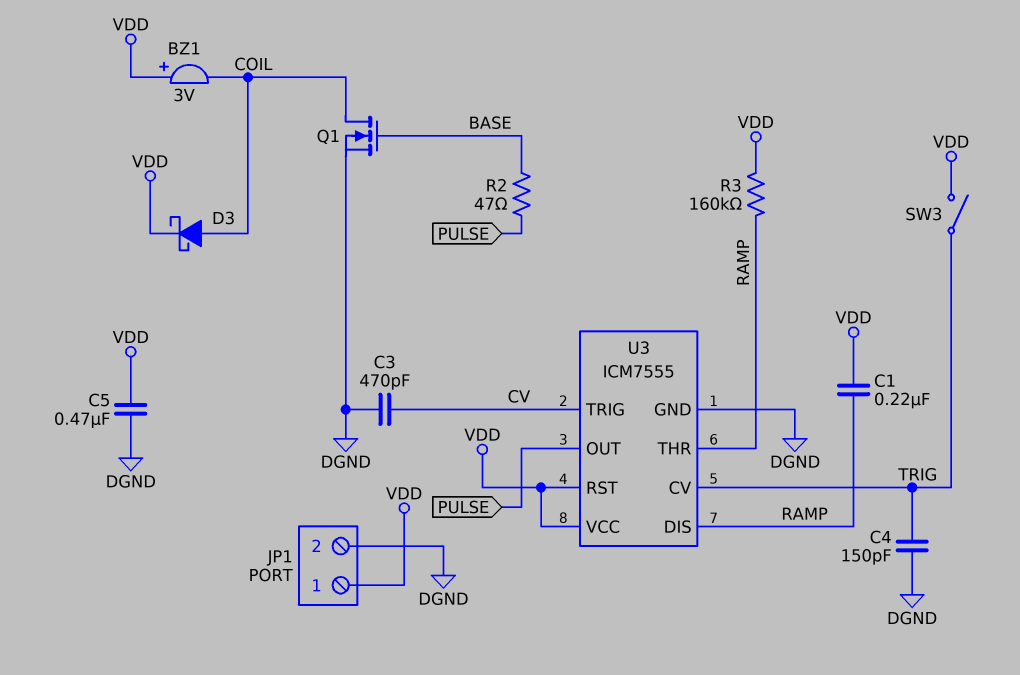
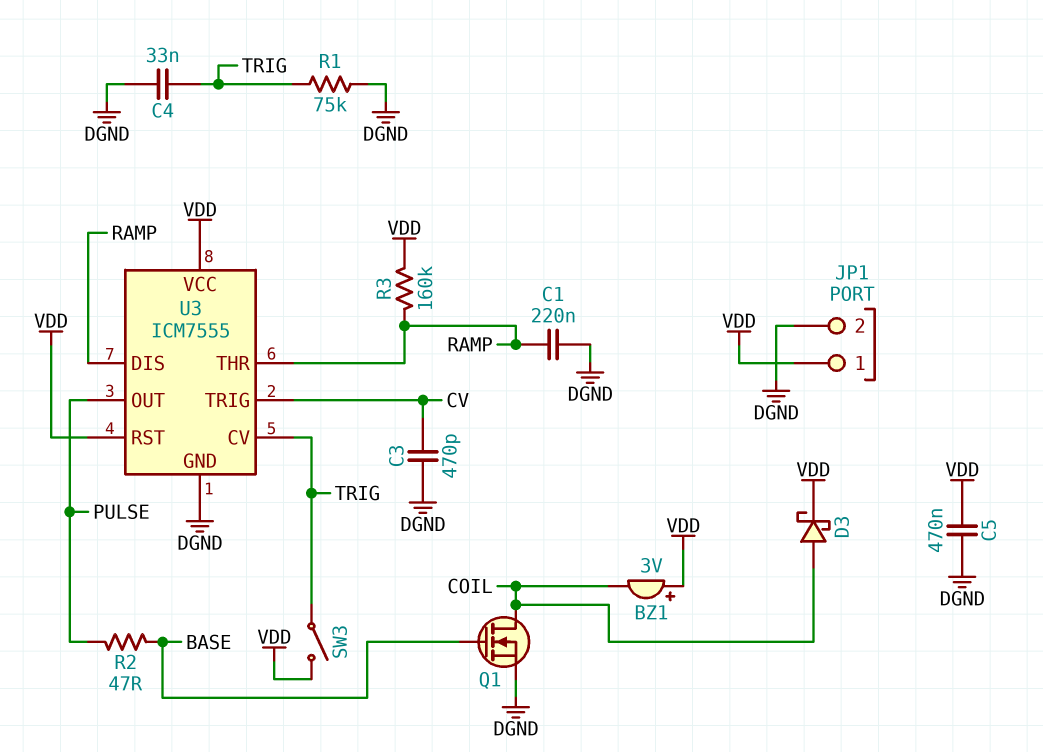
C1: 220nF (RAMP, VDD) -> 220nF (DGND, RAMP)
C4: 150pF (DGND, TRIG) -> 33nF (DGND, TRIG)
R1: none -> 75k (DGND, TRIG)

